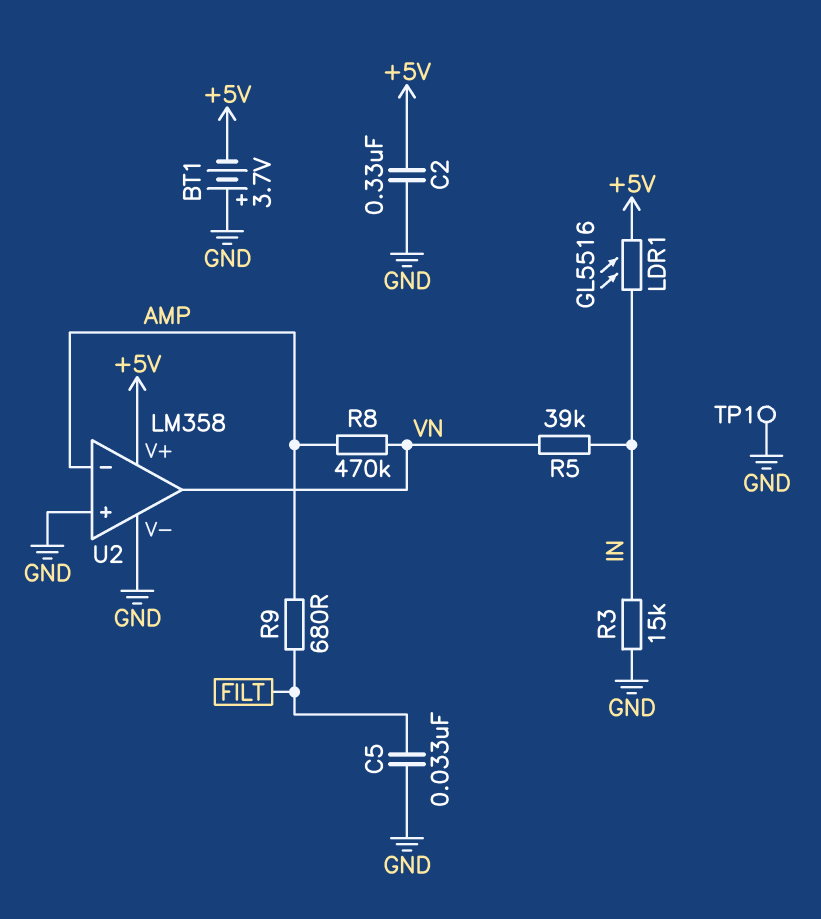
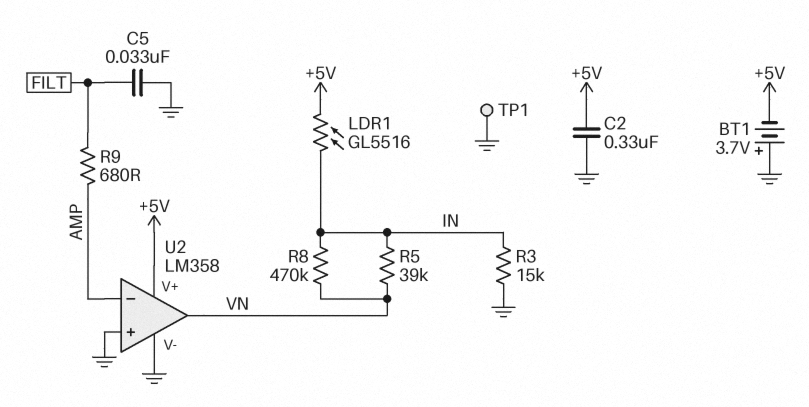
R8: 470k (AMP, VN) -> 470k (IN, VN)

